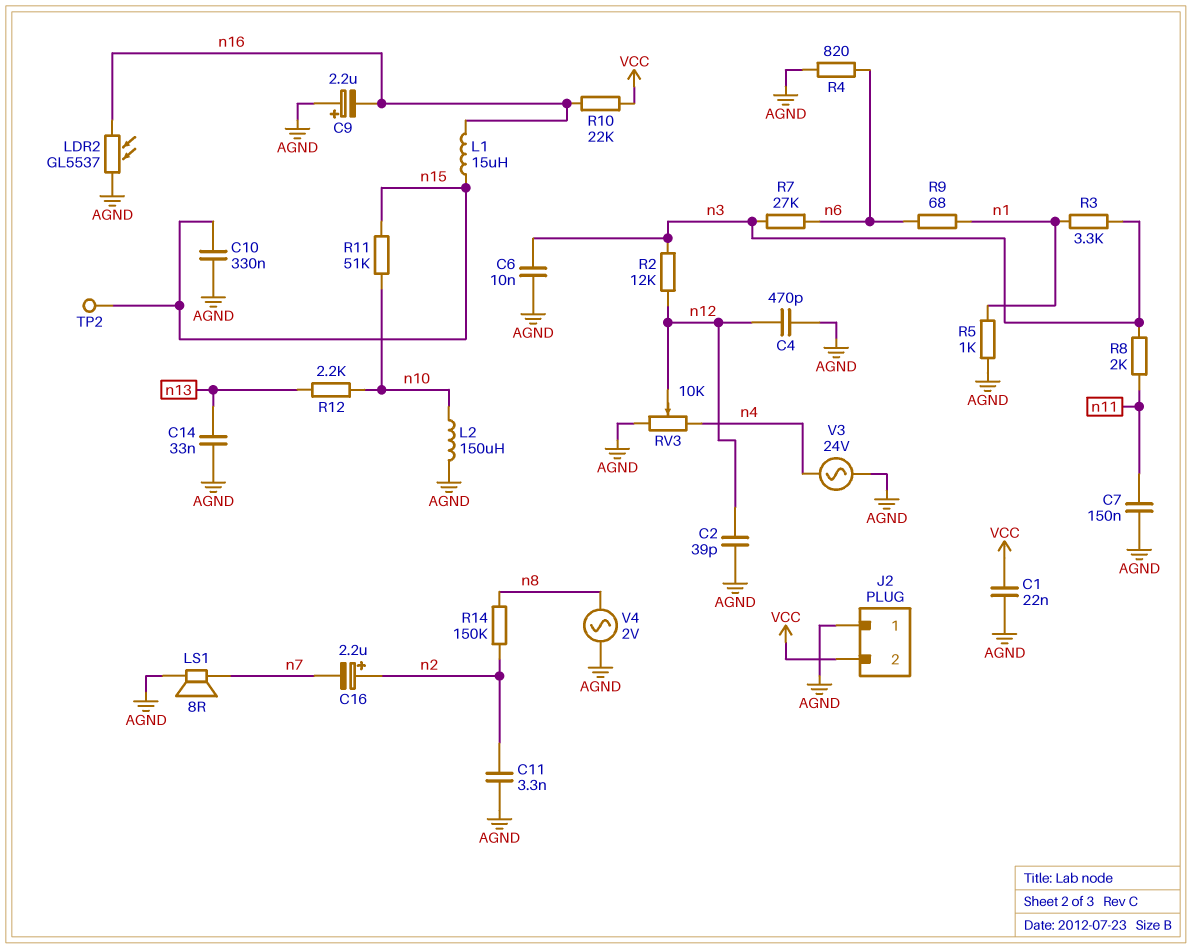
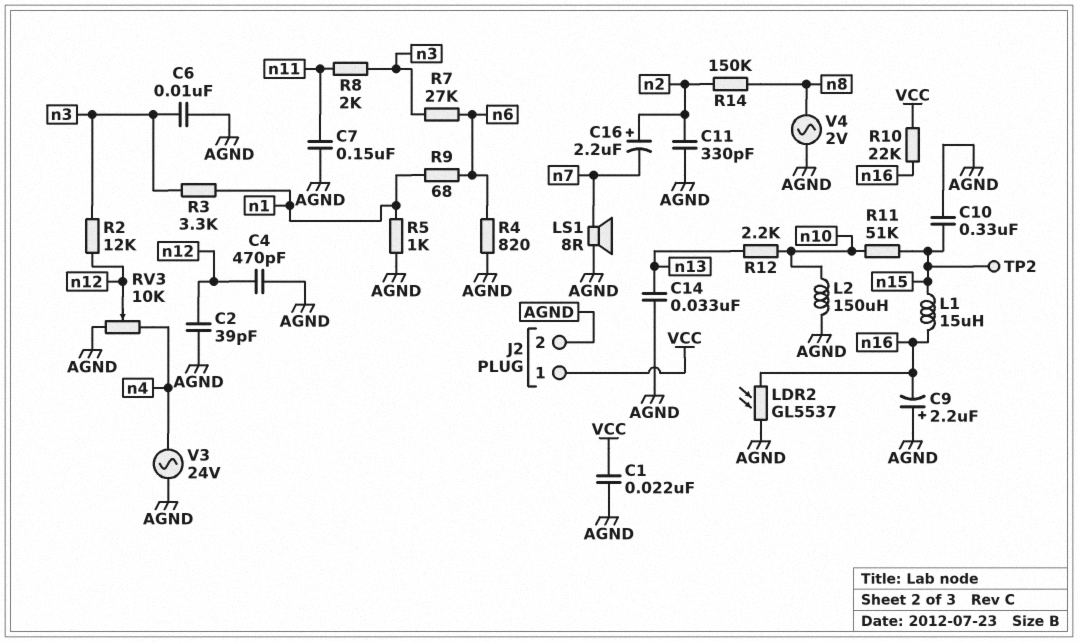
C11: 3.3nF (AGND, n2) -> 330pF (AGND, n2)
J2 pin 1: AGND -> VCC
J2 pin 2: VCC -> AGND

